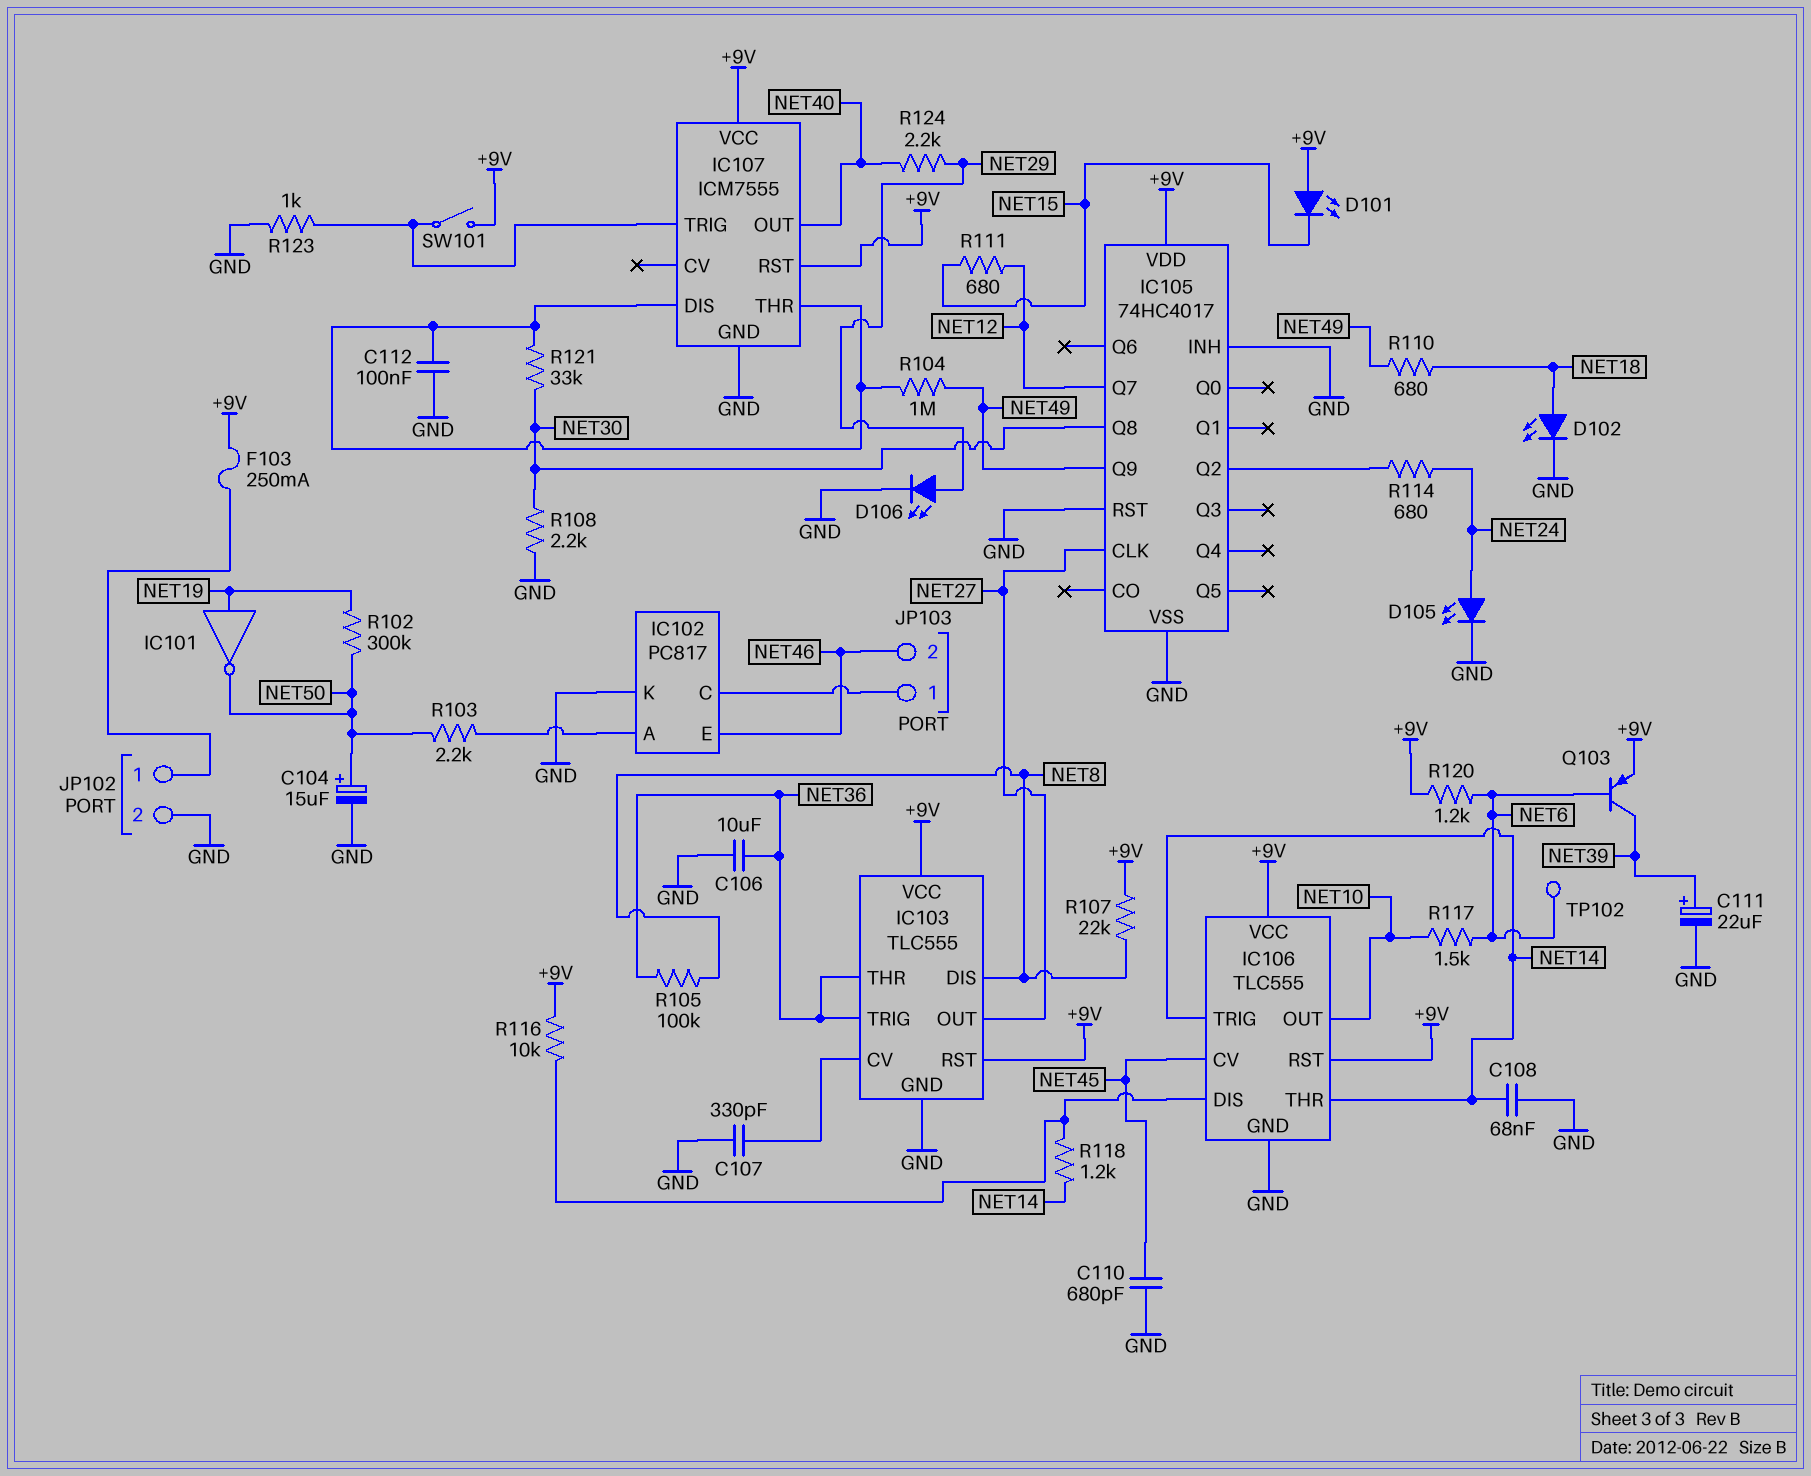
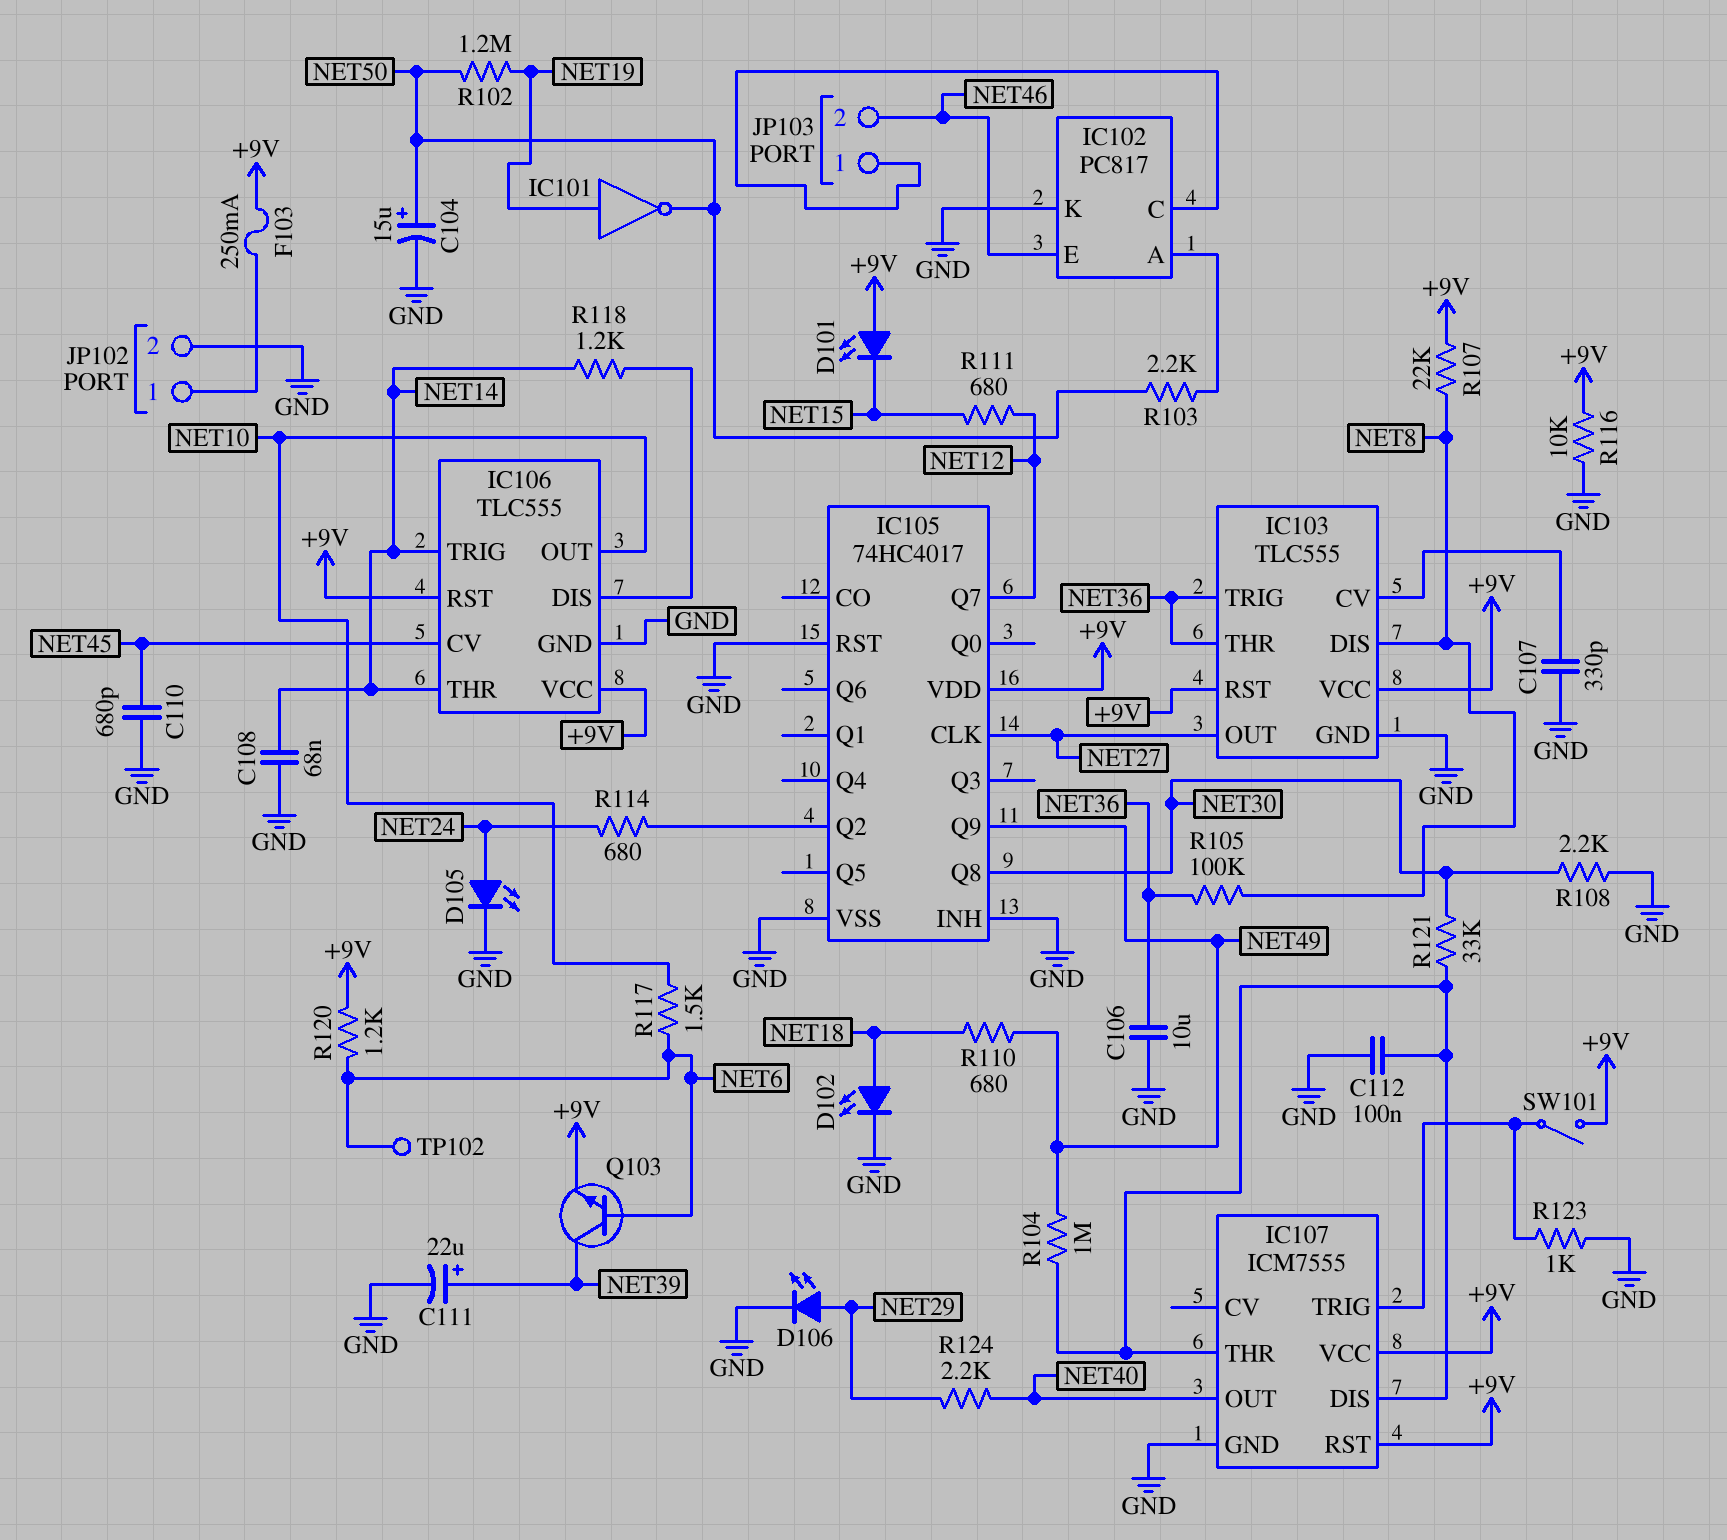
Q103: PNP (B NET6, C NET39, E +9V) -> NPN (B NET6, C NET39, E +9V)
R102: 300k (NET19, NET50) -> 1.2M (NET19, NET50)
R116: 10k (+9V, IC106/DIS) -> 10k (+9V, GND)

